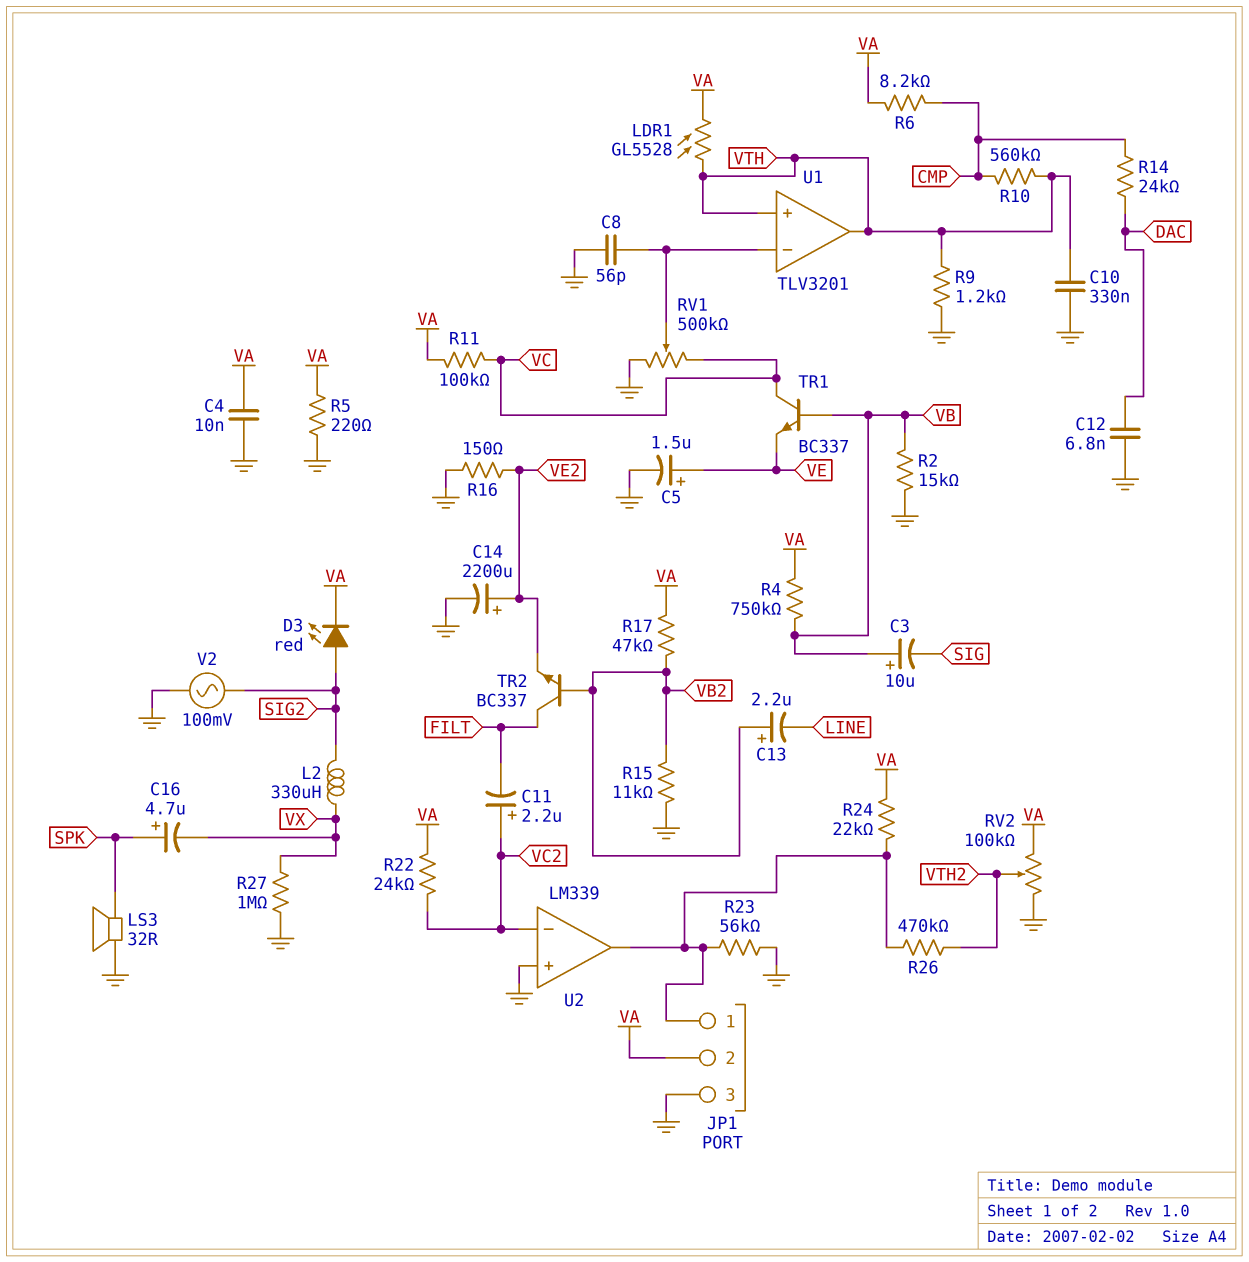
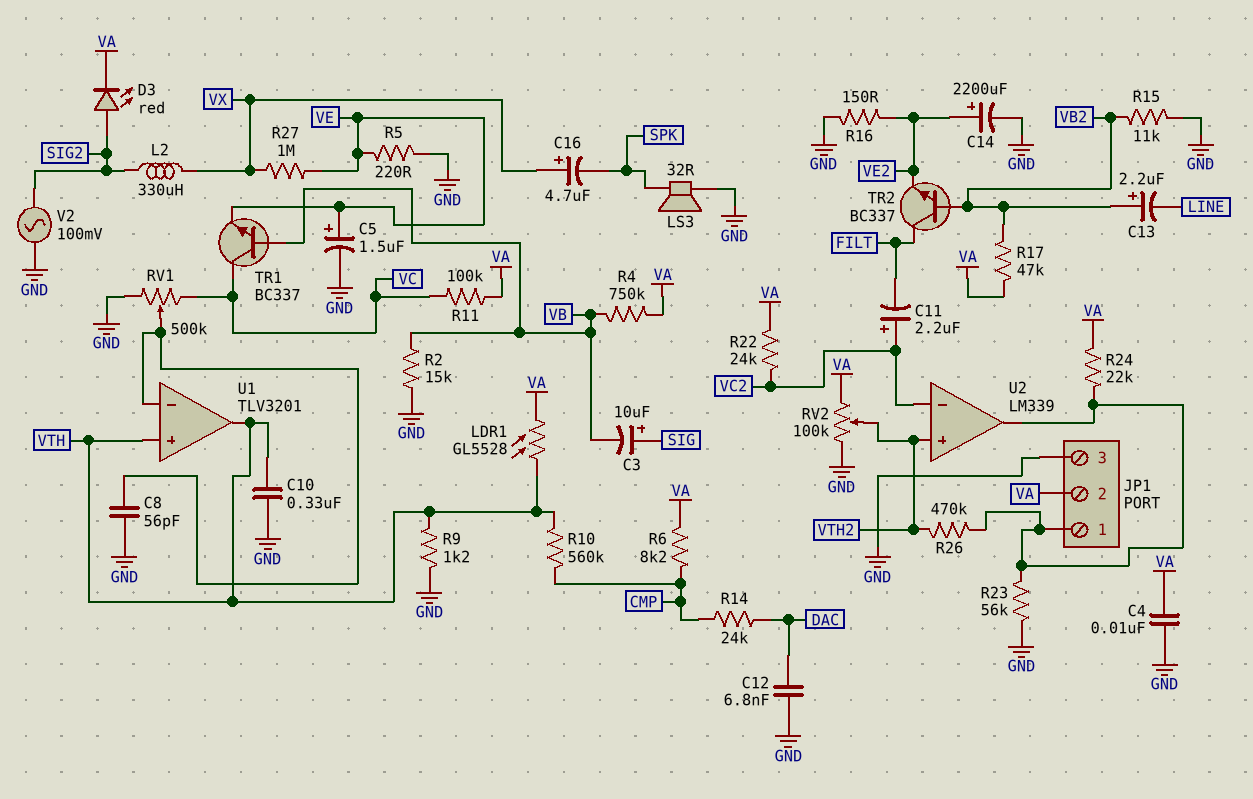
C3: 10uF (plus VB, minus SIG) -> 10uF (plus SIG, minus VB)
C16: 4.7uF (plus SPK, minus VX) -> 4.7uF (plus VX, minus SPK)
R5: 220 (GND, VA) -> 220 (GND, VE)
R27: 1M (GND, VX) -> 1M (VE, VX)
U2 pin in+: GND -> VTH2

